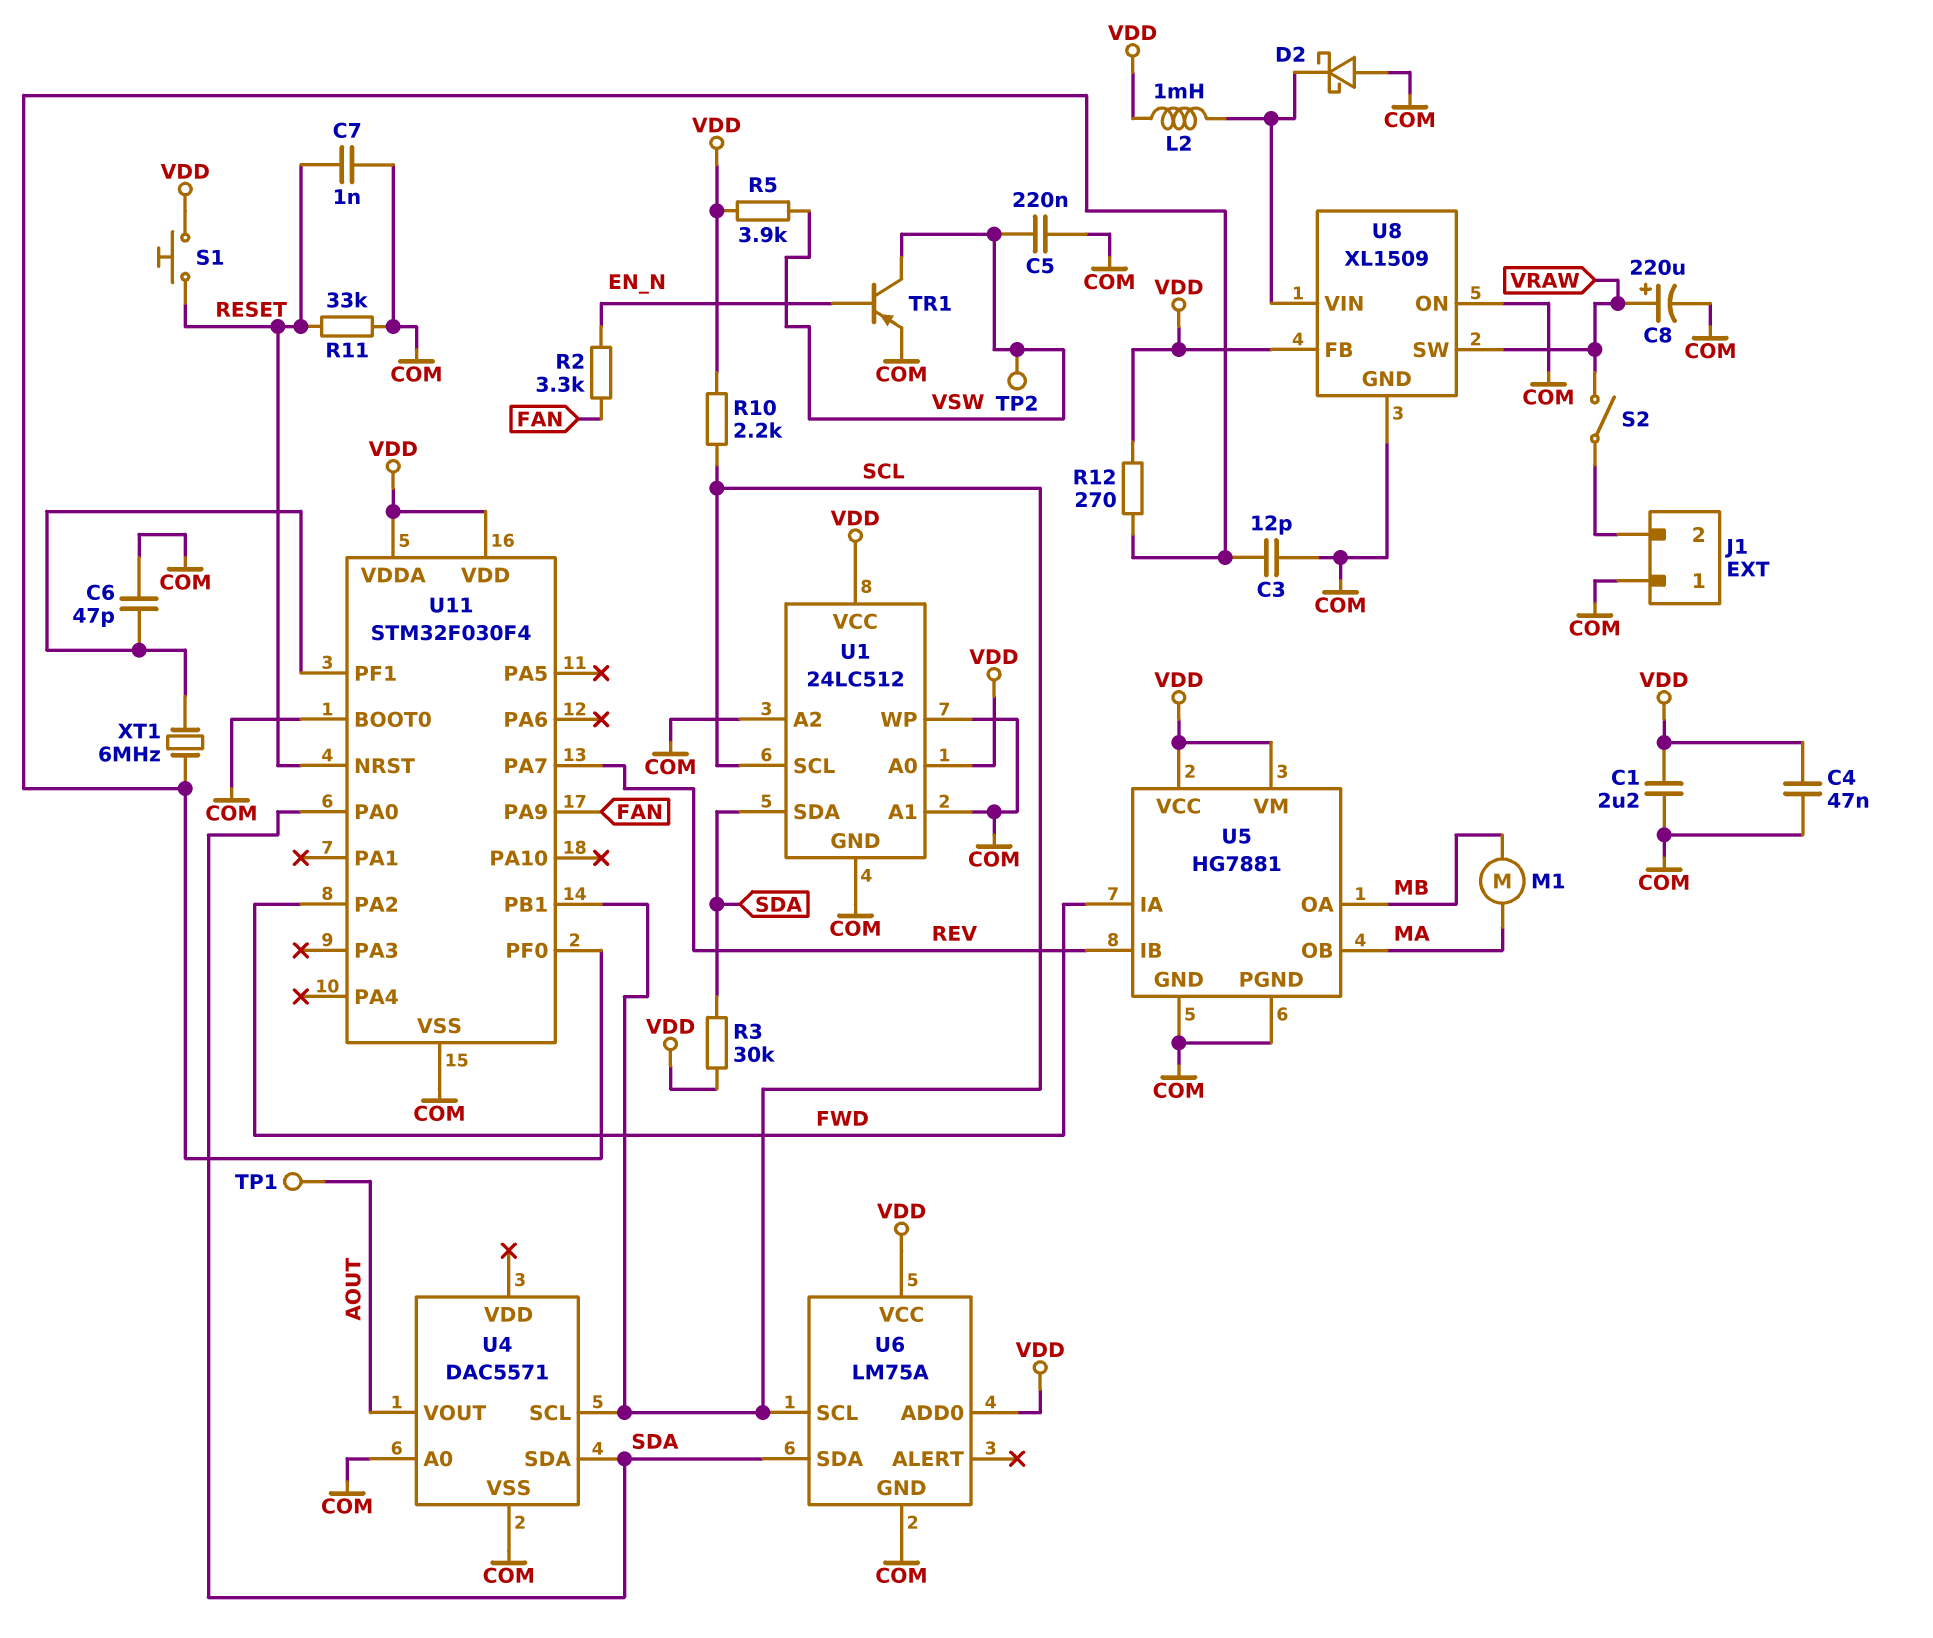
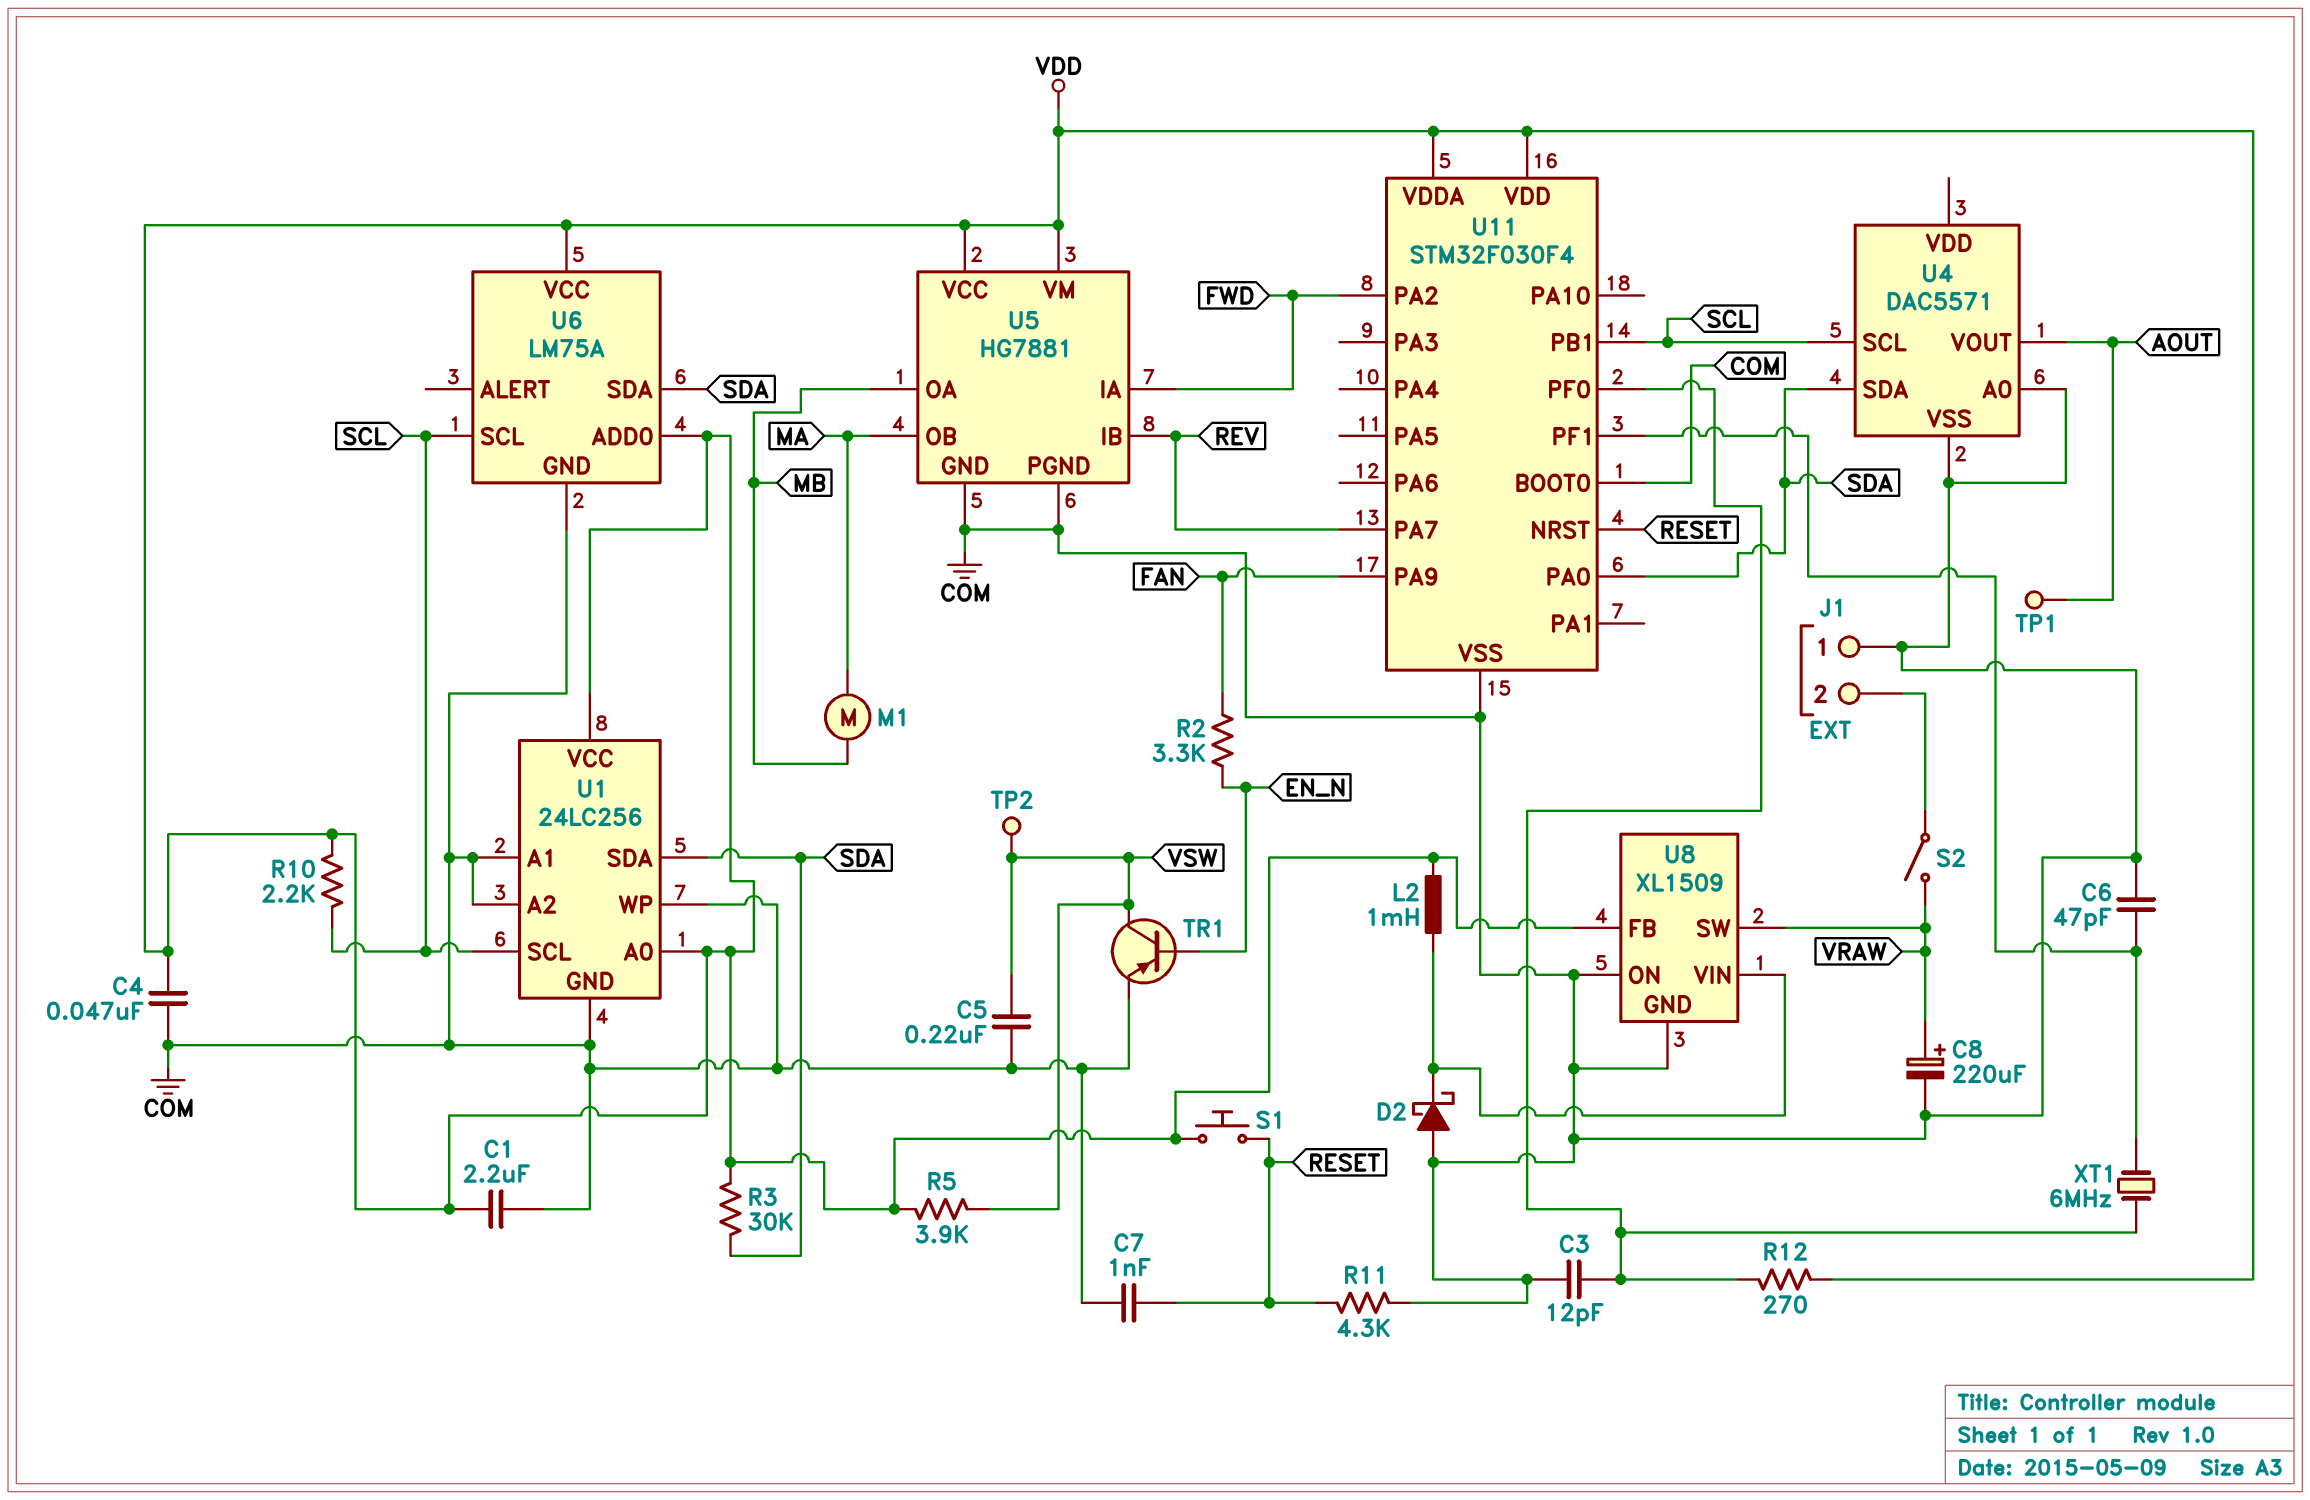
R11: 33k (COM, RESET) -> 4.3k (COM, RESET)
U1: 24LC512 -> 24LC256

